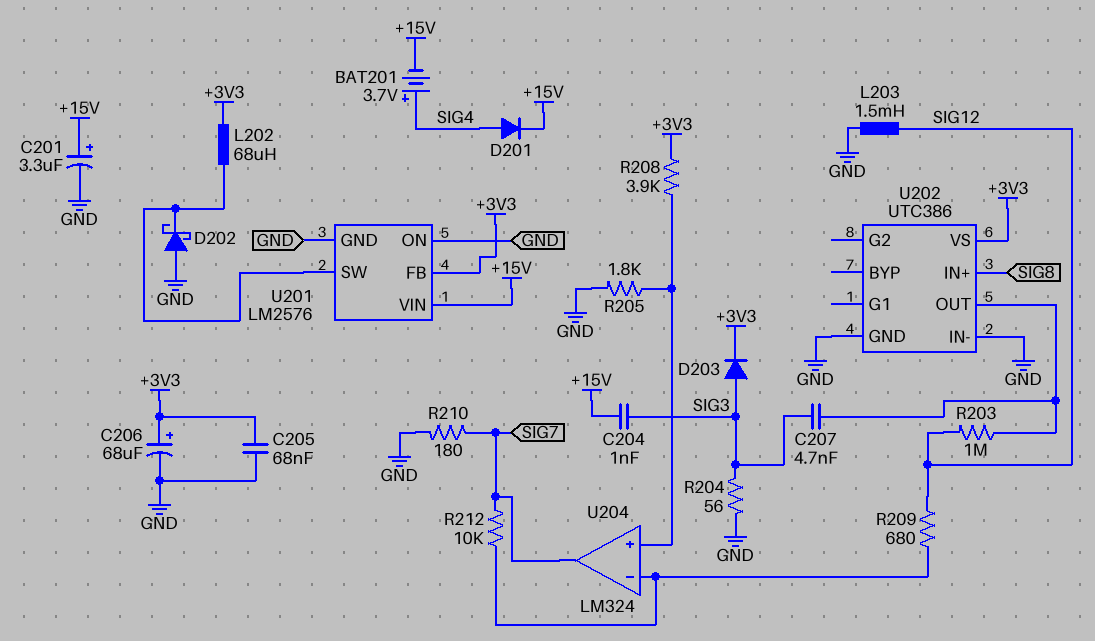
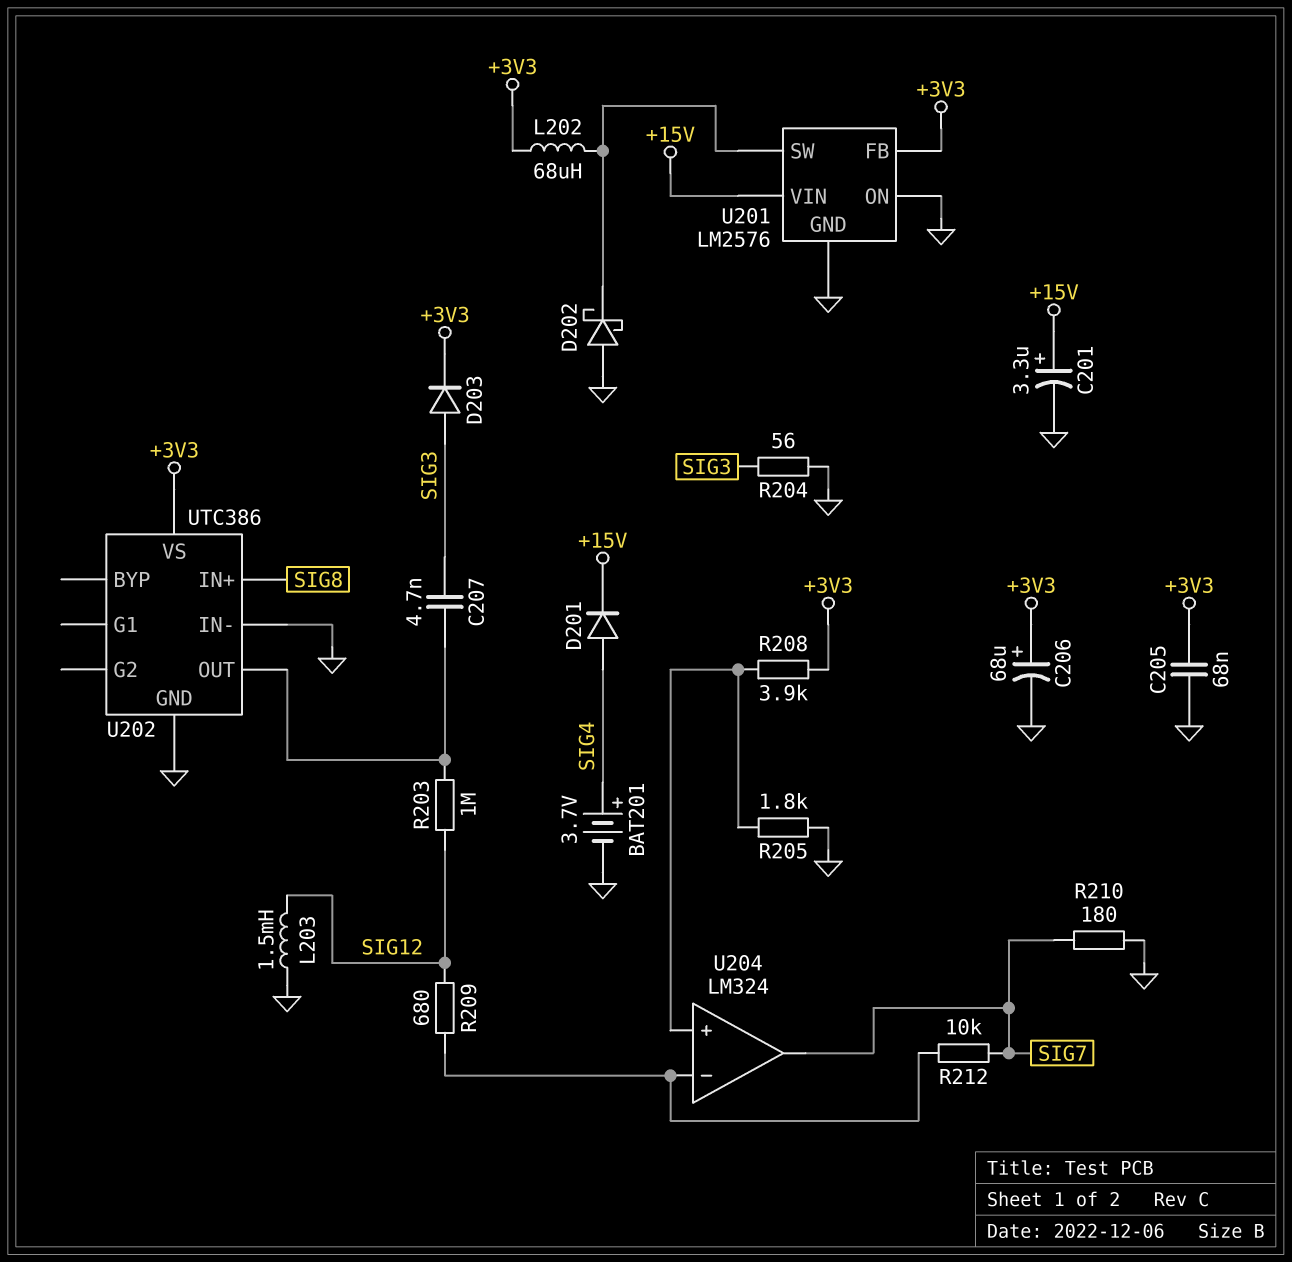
BAT201: 3.7V (plus SIG4, minus +15V) -> 3.7V (plus SIG4, minus GND)
C204: 1nF (+15V, SIG3) -> none

